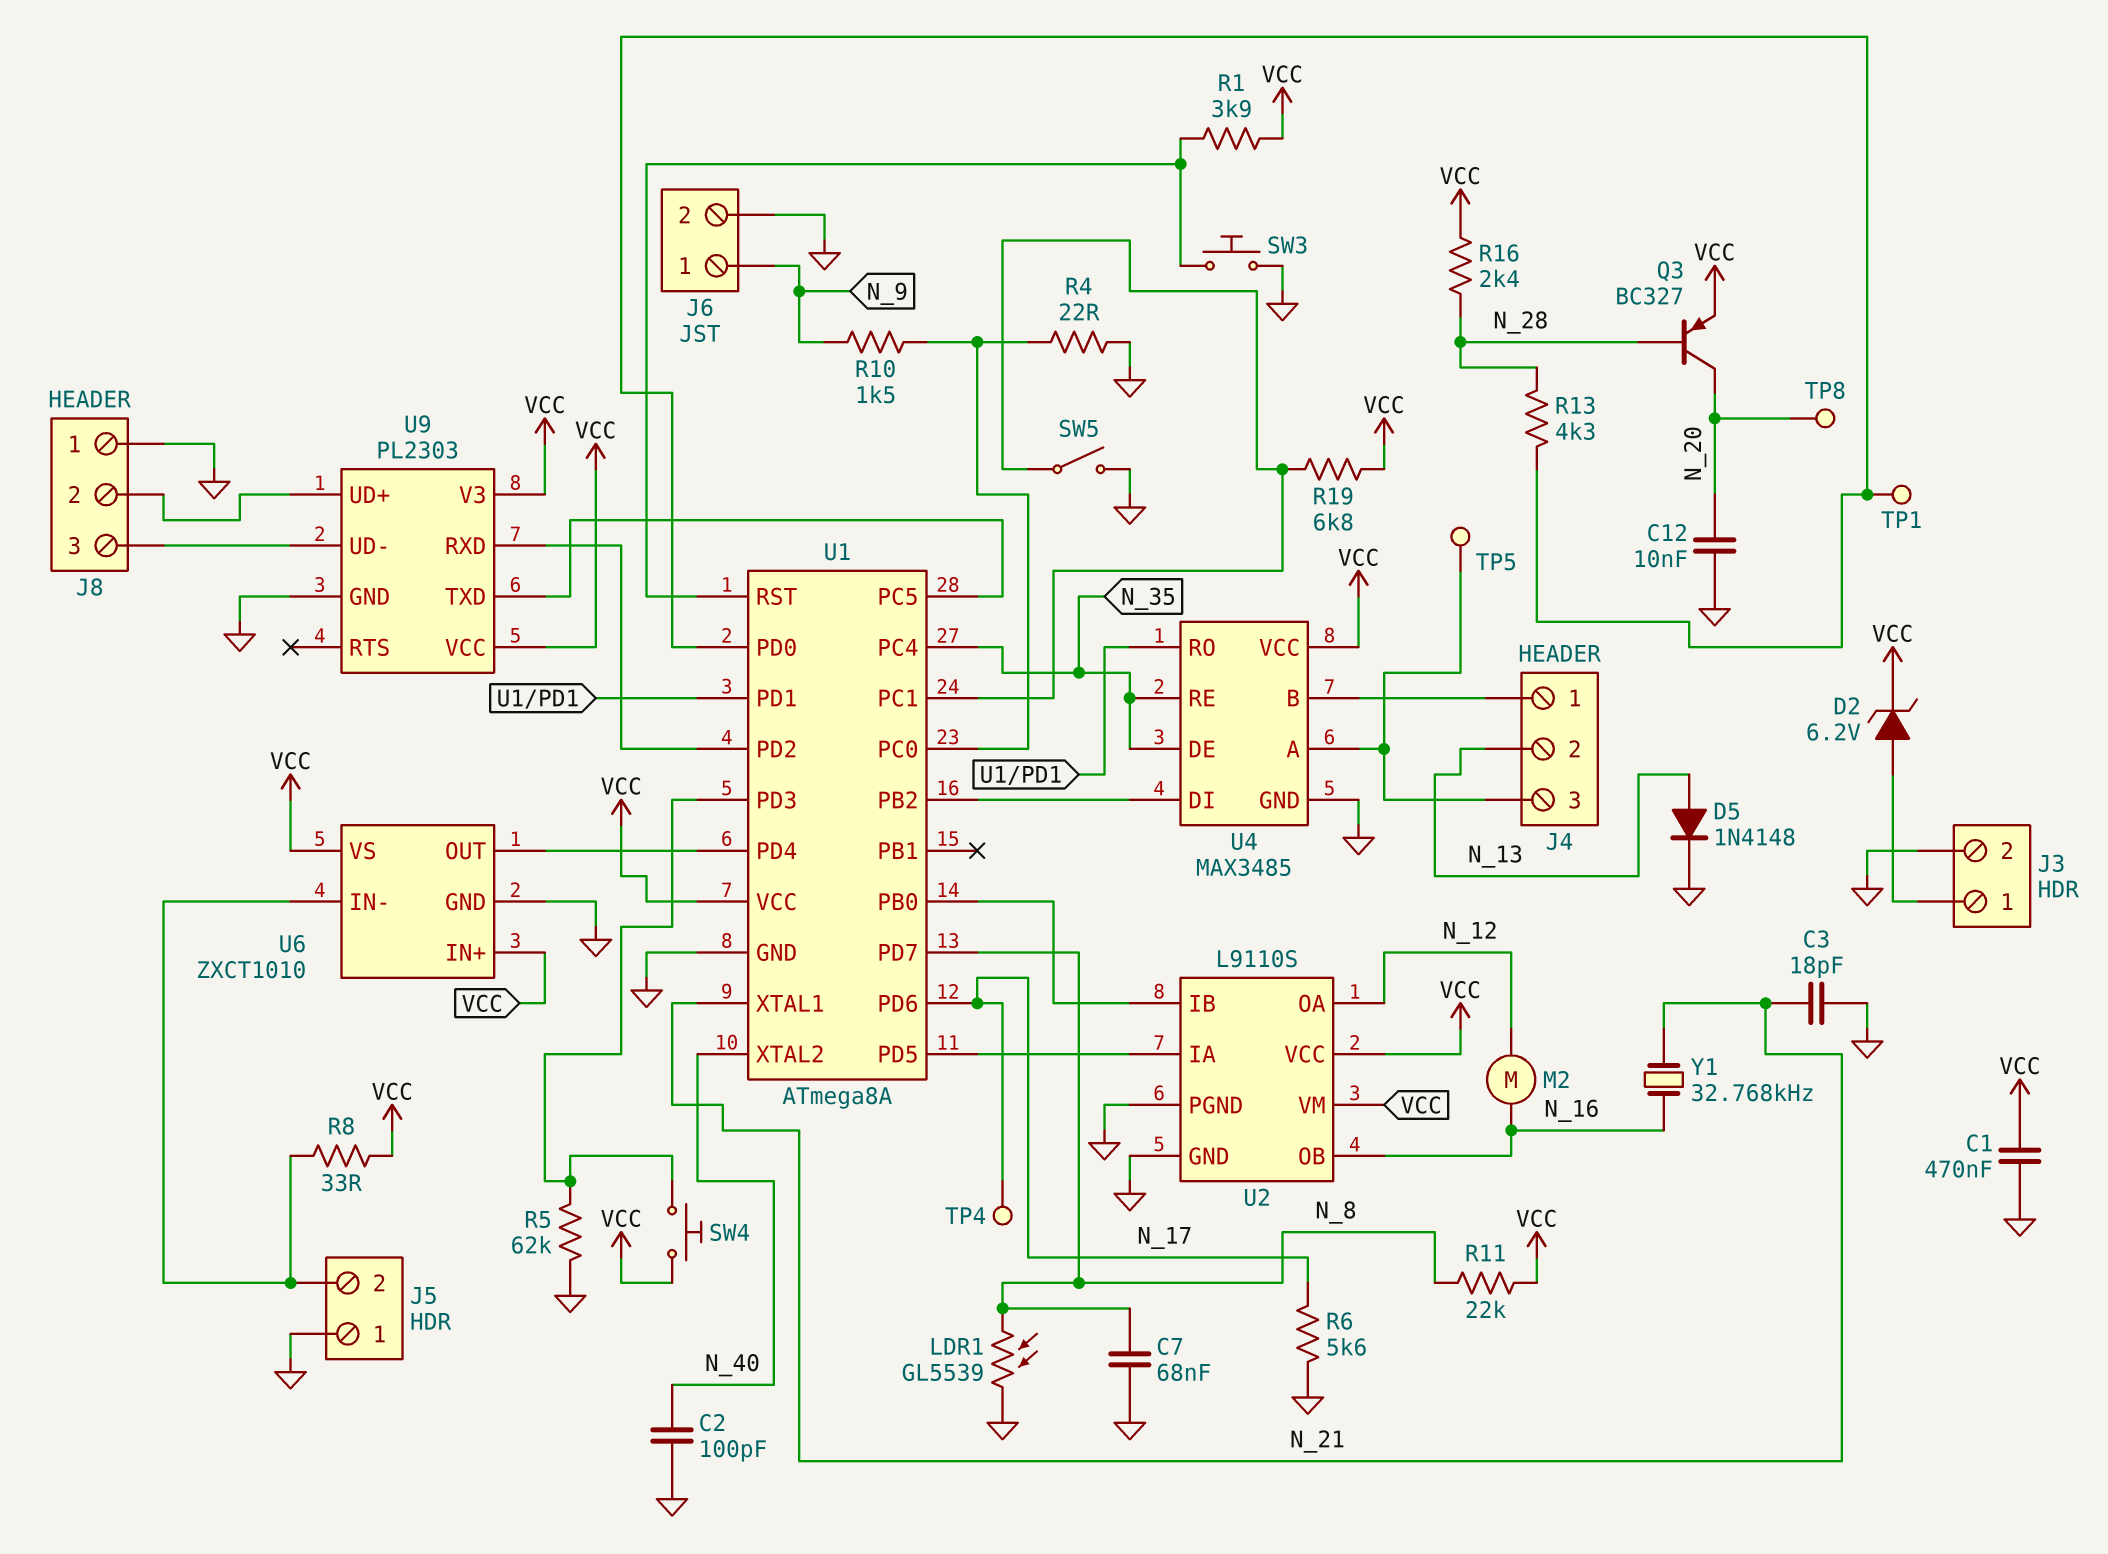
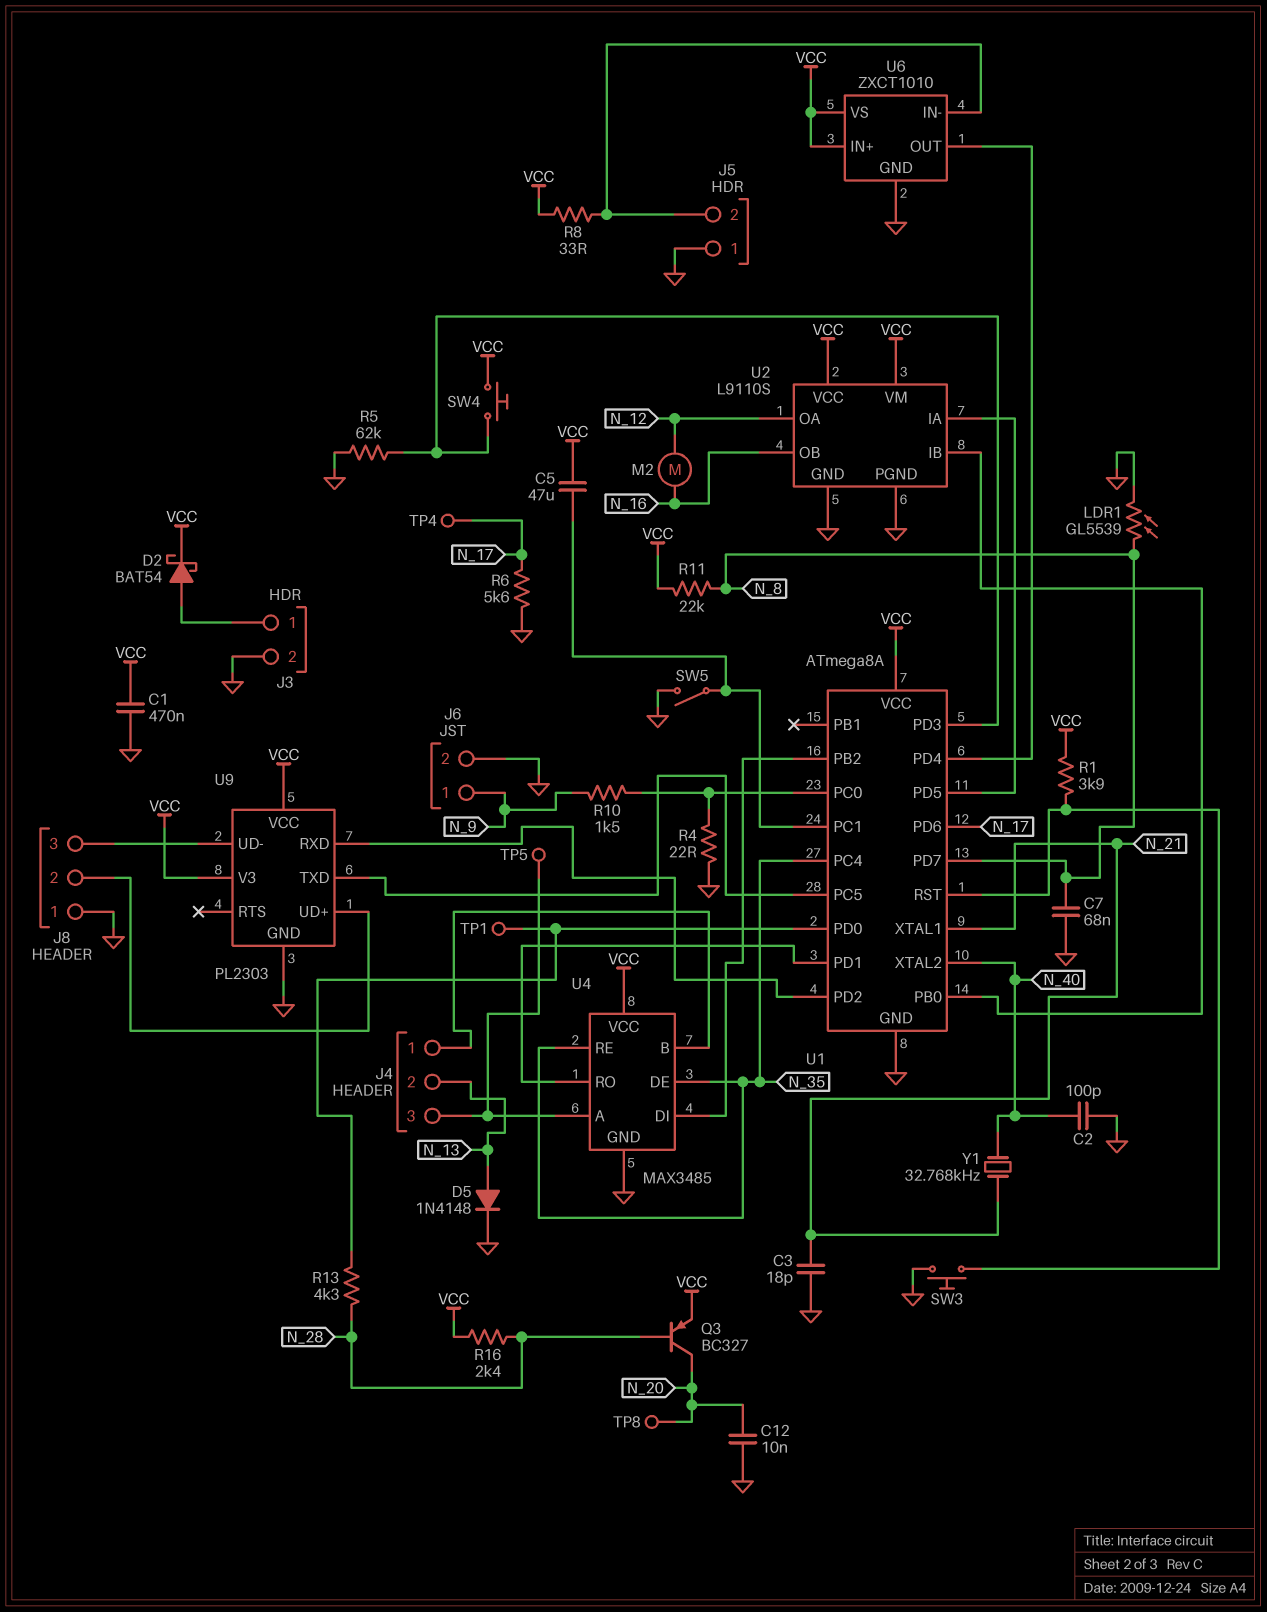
C5: none -> 47uF (U1/PC1, VCC)
D2: zener 6.2V (A J3/1, K VCC) -> schottky BAT54 (A J3/1, K VCC)
R19: 6.8k (U1/PC1, VCC) -> none
Y1: 32.768kHz (N_16, N_21) -> 32.768kHz (N_21, N_40)

